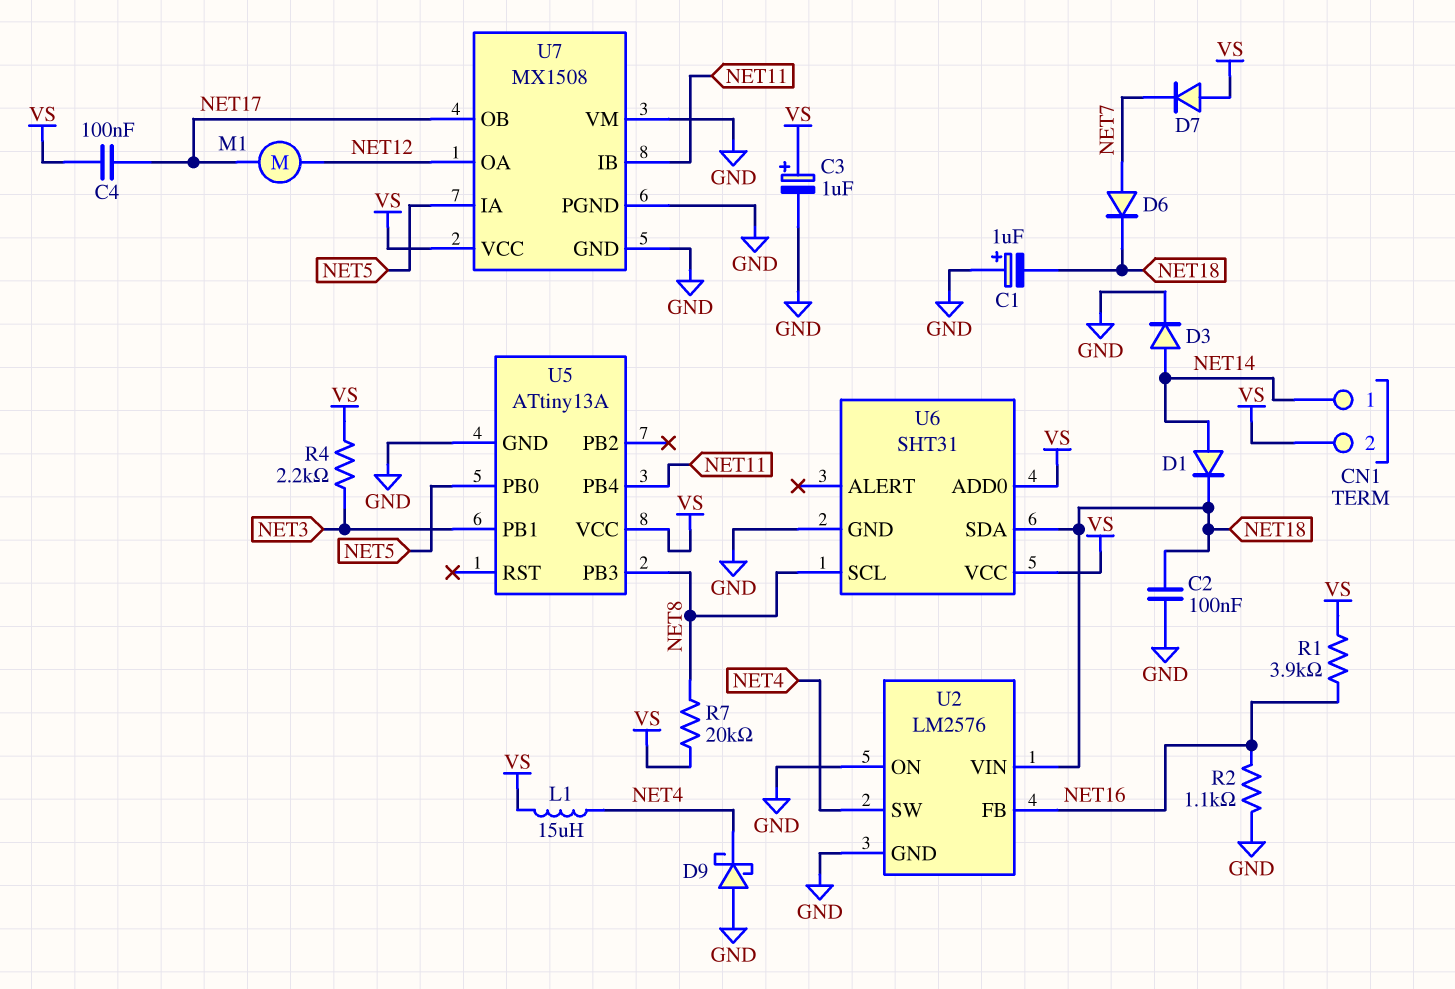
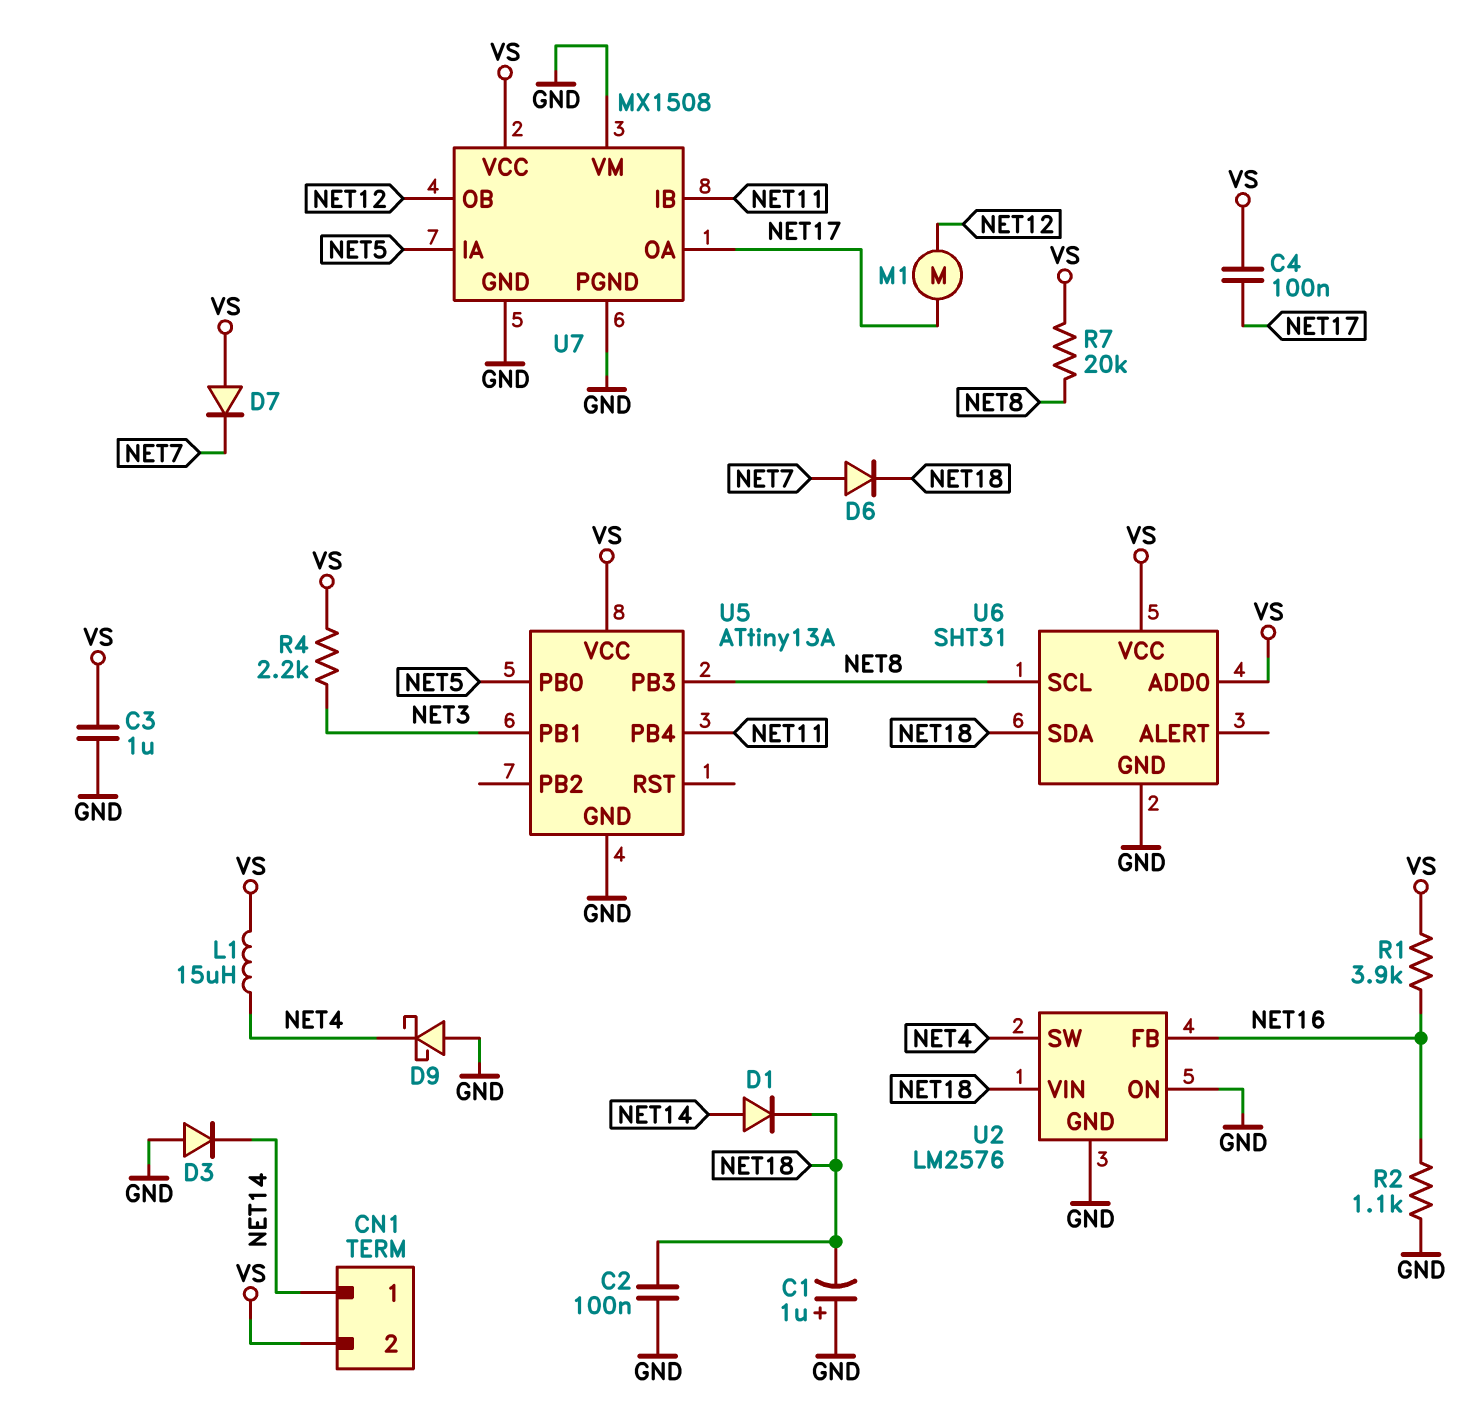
C3: 1uF (plus VS, minus GND) -> 1uF (GND, VS)
D3: diode (A NET14, K GND) -> diode (A GND, K NET14)
U7 pin OA: NET12 -> NET17
U7 pin OB: NET17 -> NET12

